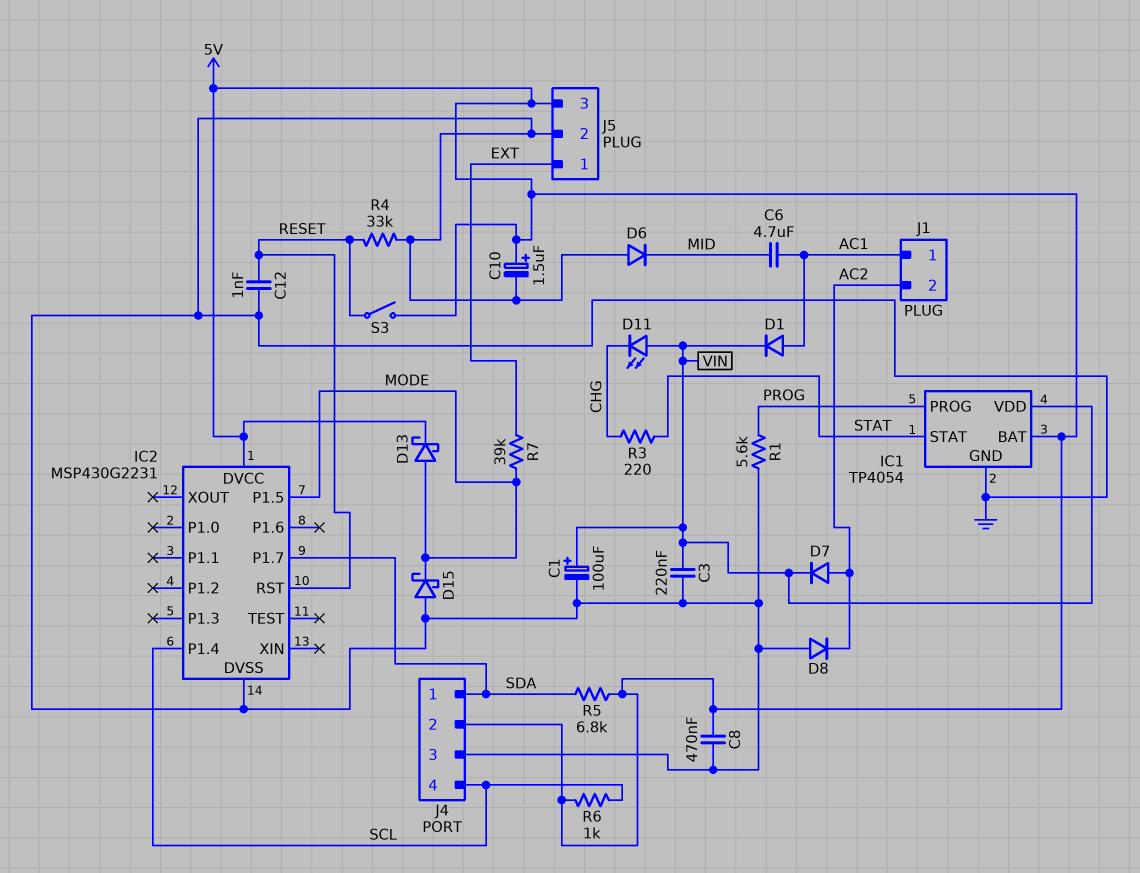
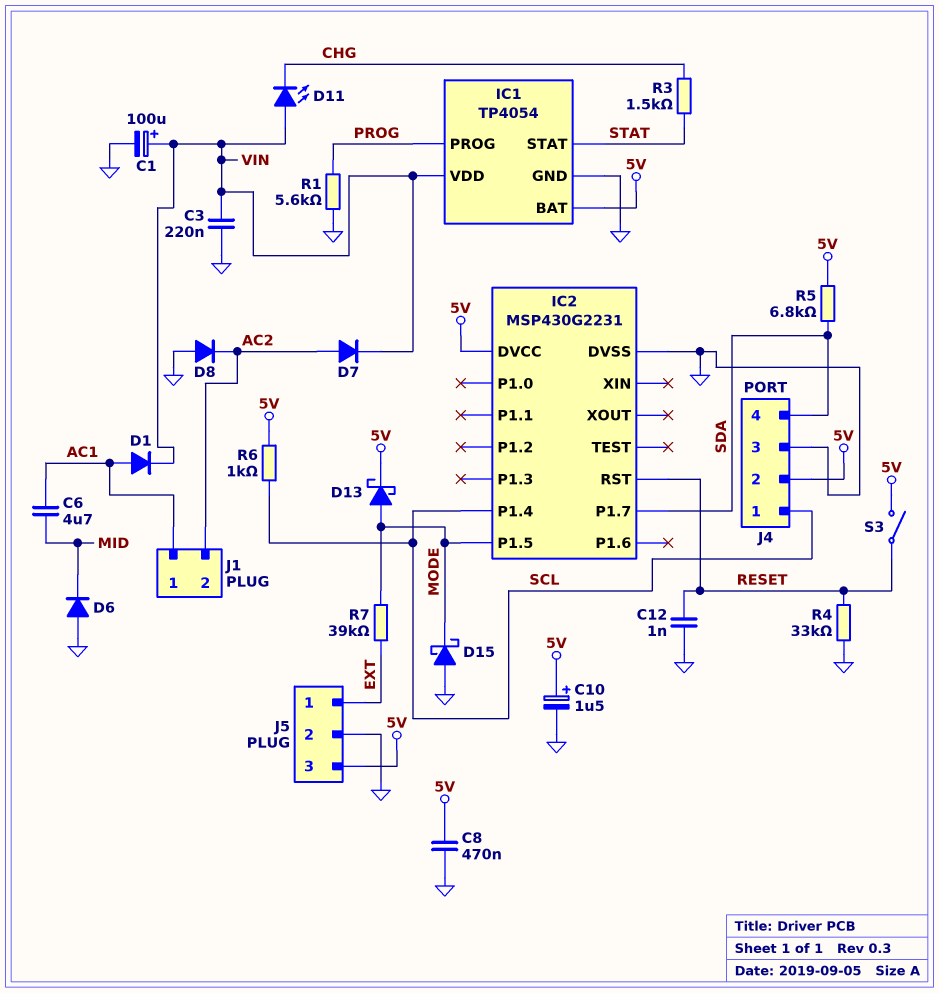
J4 pin 1: SDA -> SCL
J4 pin 4: SCL -> SDA
R3: 220 (CHG, STAT) -> 1.5k (CHG, STAT)

